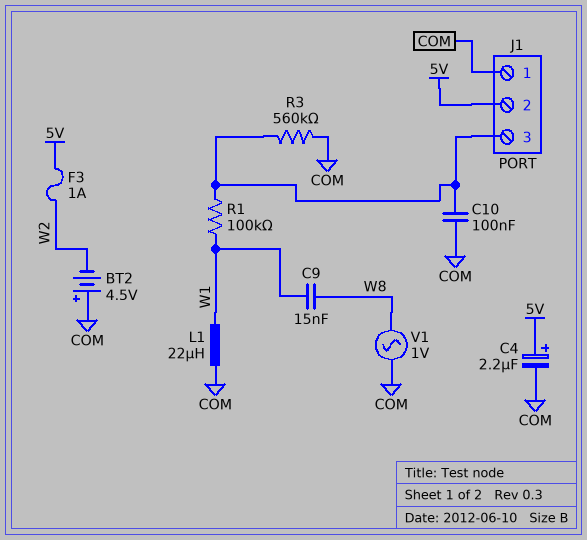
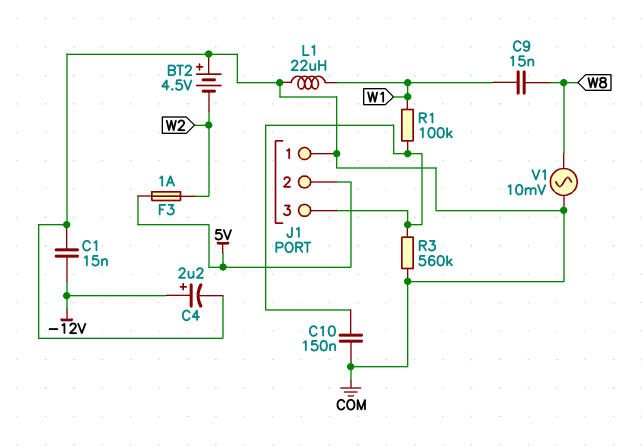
C1: none -> 15nF (-12V, COM)
C4: 2.2uF (plus 5V, minus COM) -> 2.2uF (plus -12V, minus COM)
C10: 100nF (COM, J1/3) -> 150nF (COM, J1/3)
V1: AC 1V (COM, W8) -> AC 10mV (COM, W8)

